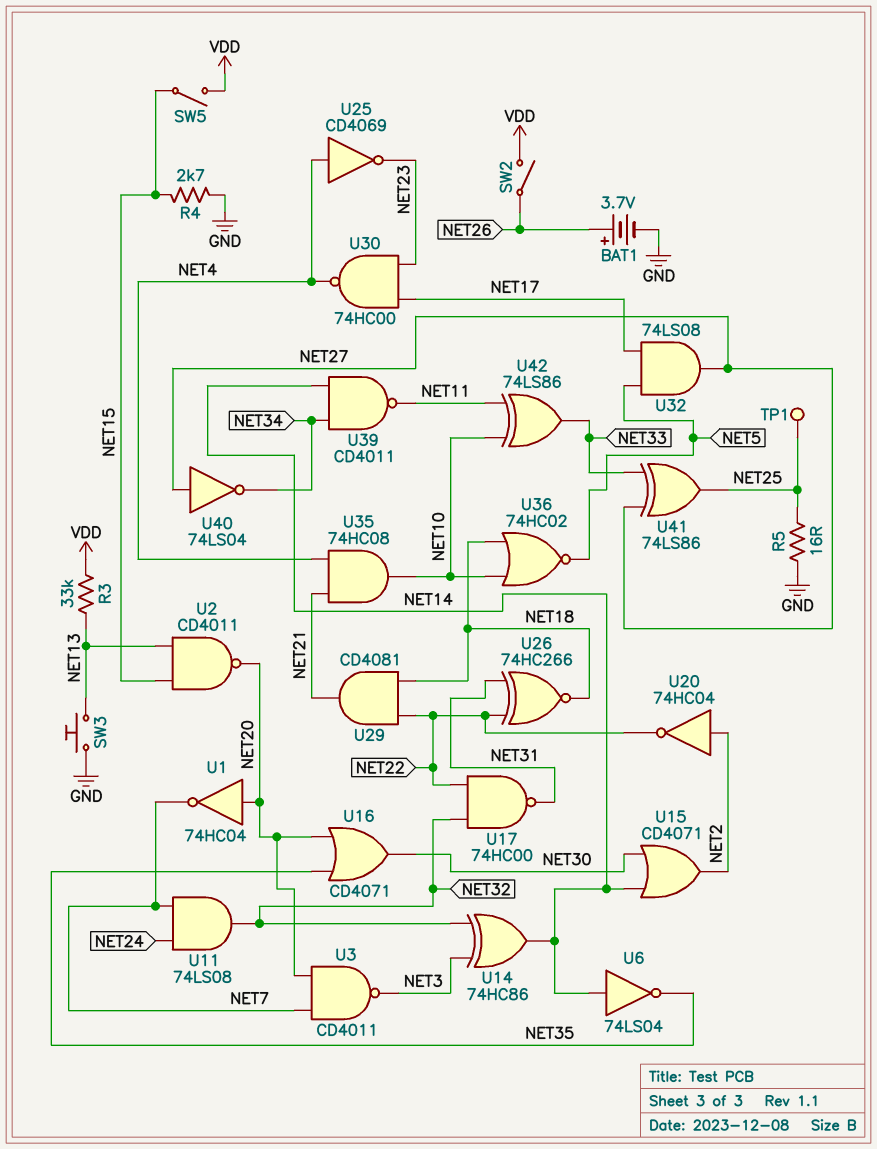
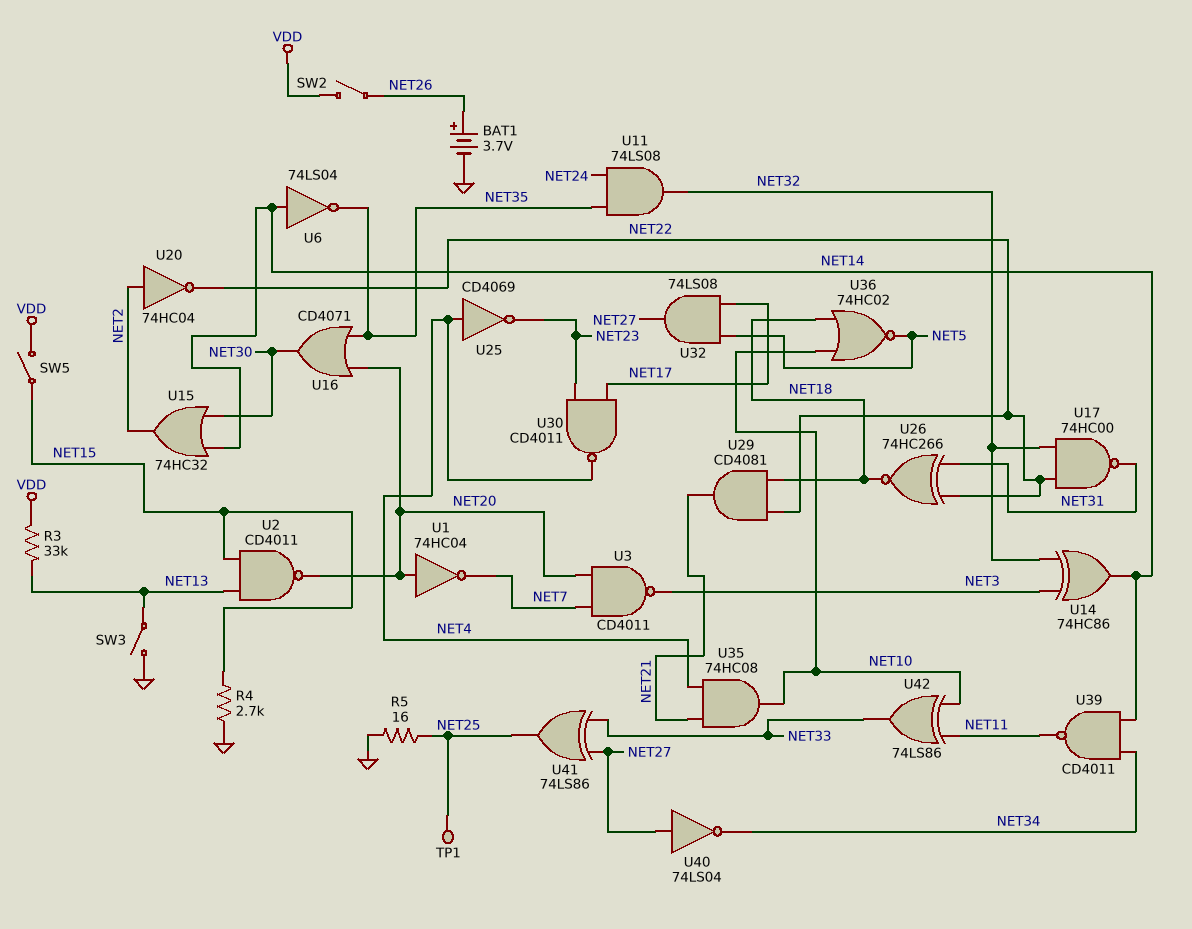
SW3: button (GND, NET13) -> switch (GND, NET13)
U11: AND 74LS08 (in NET7, in NET24, out NET32) -> AND 74LS08 (in NET24, in NET35, out NET32)
U15: OR CD4071 (in NET14, in NET30, out NET2) -> OR 74HC32 (in NET14, in NET30, out NET2)
U30: NAND 74HC00 (in NET17, in NET23, out NET4) -> NAND CD4011 (in NET17, in NET23, out NET4)

